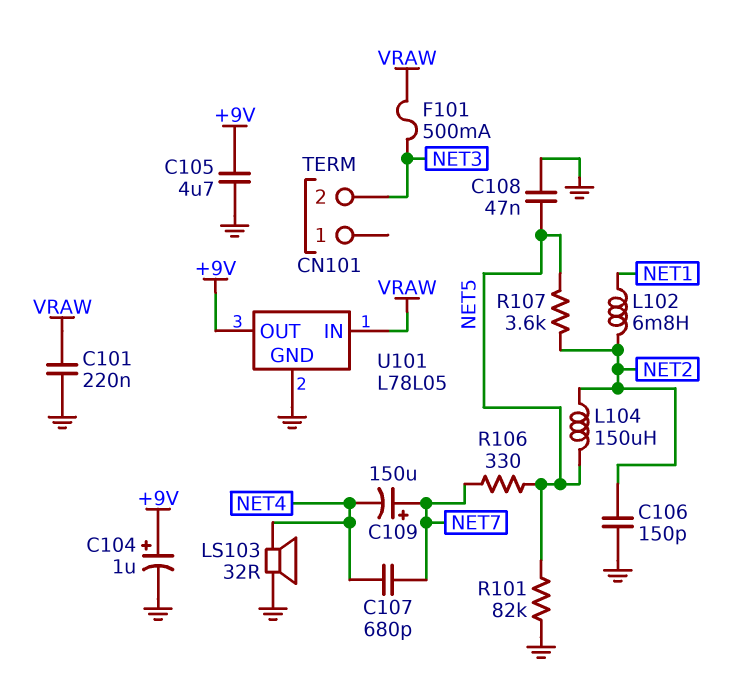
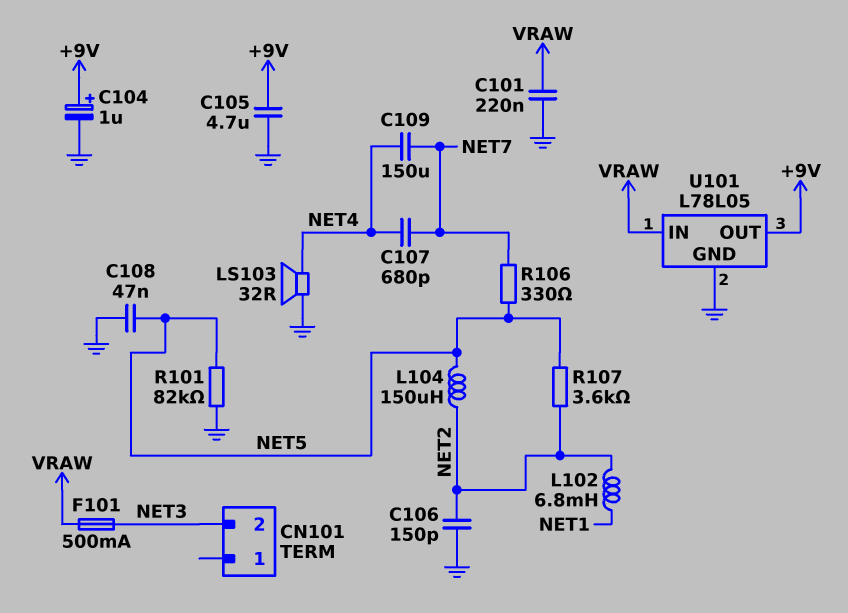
C109: 150uF (plus NET7, minus NET4) -> 150uF (NET4, NET7)

